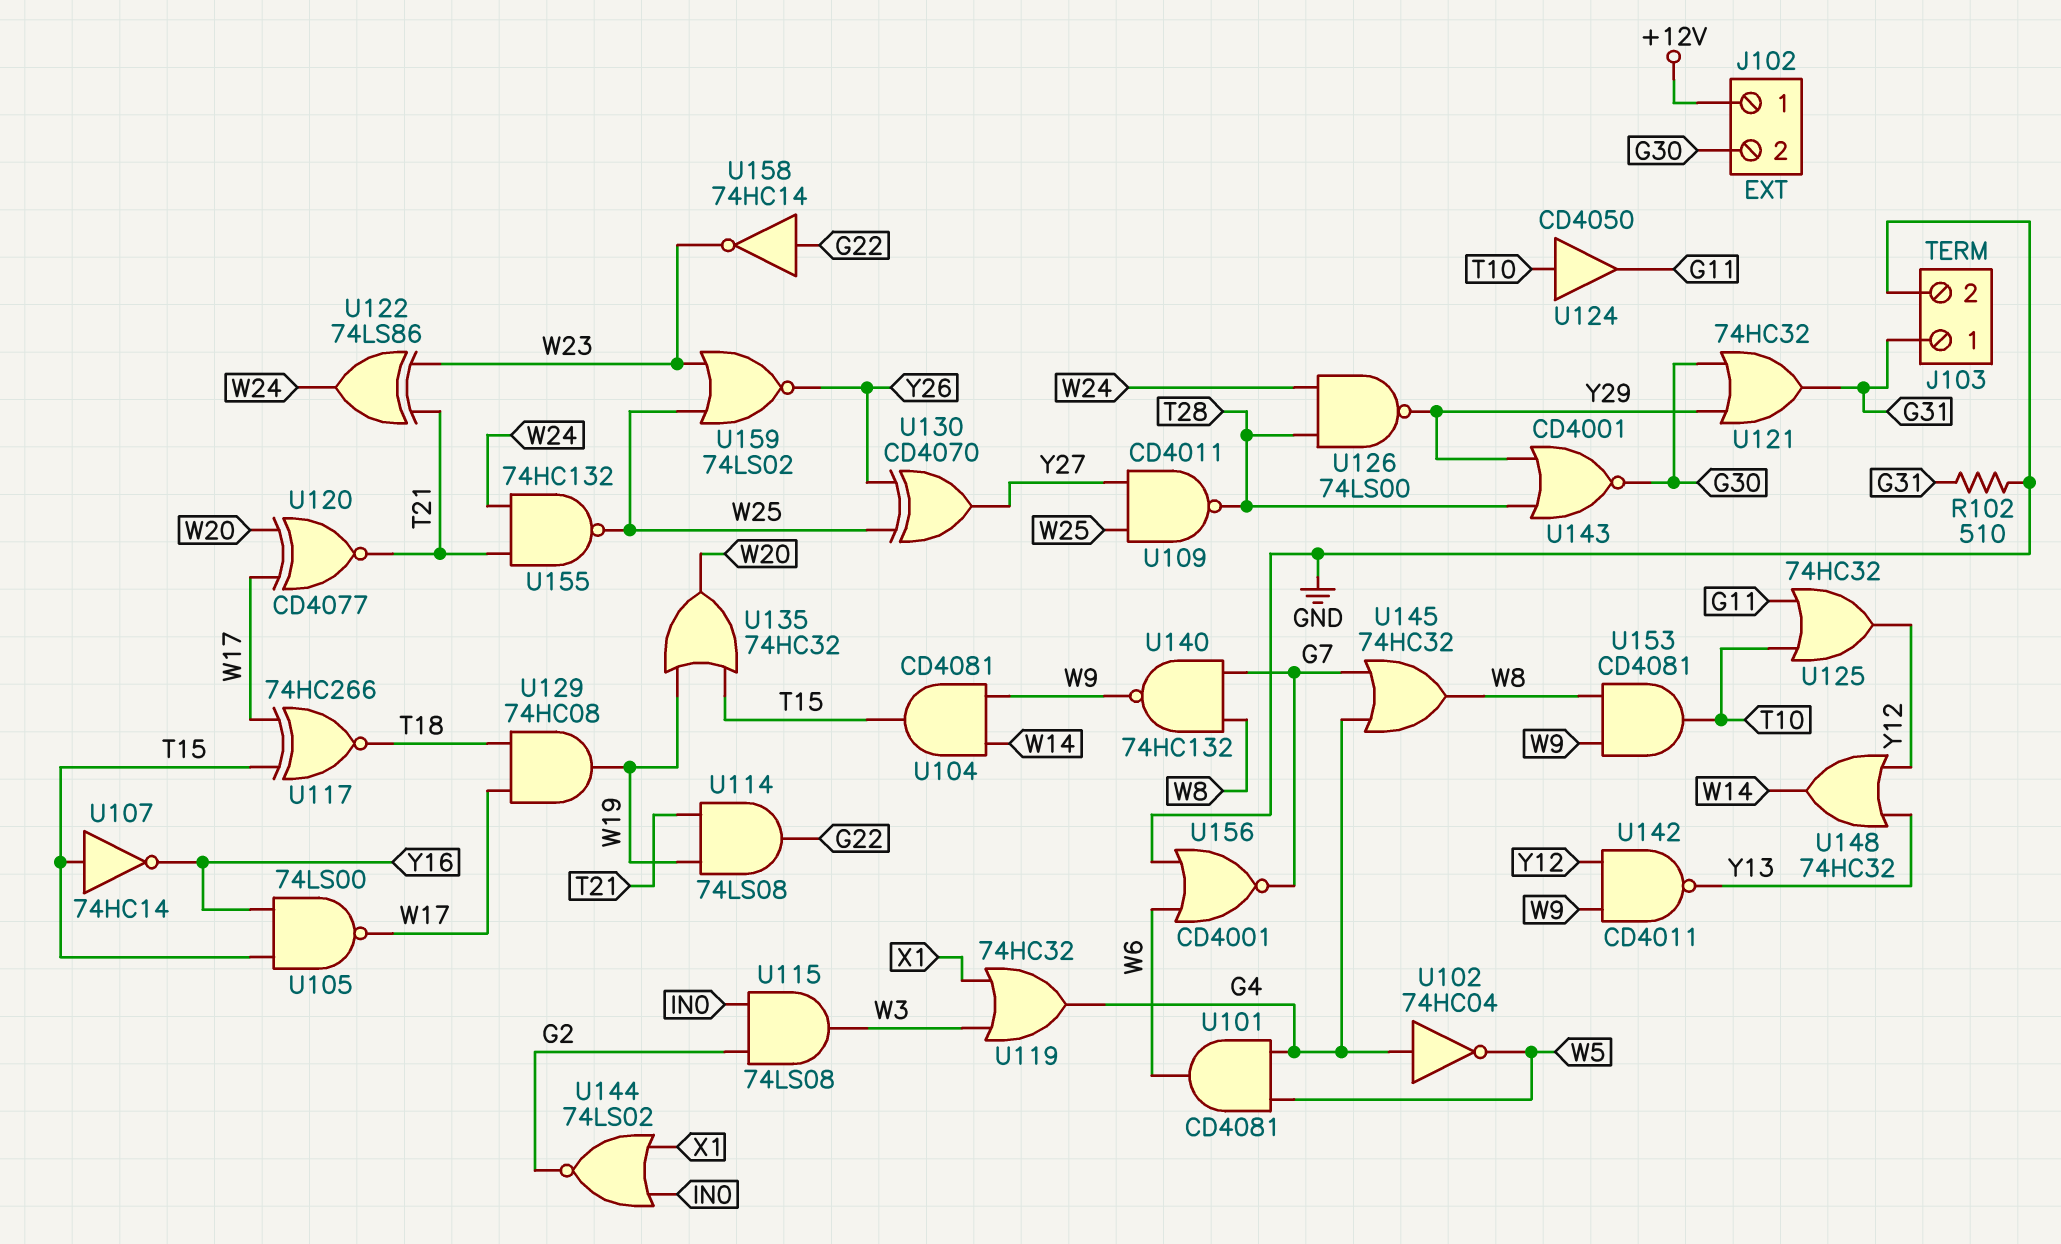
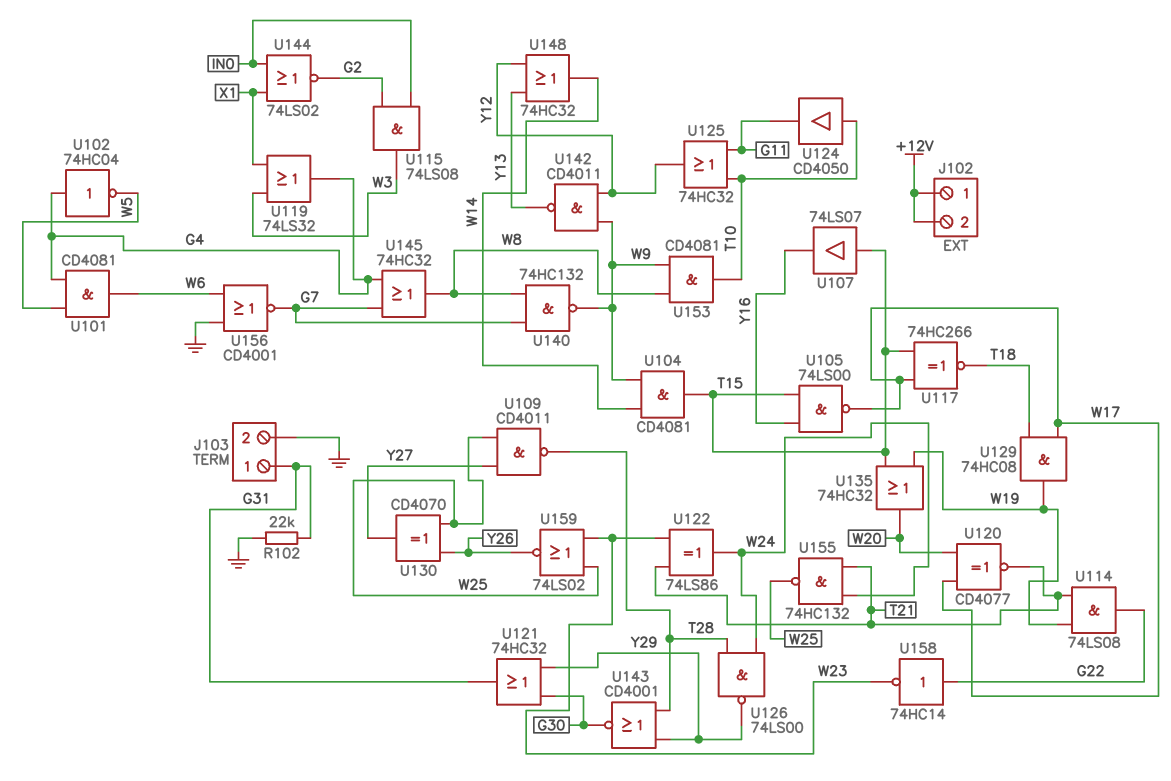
J102 pin 2: G30 -> +12V
R102: 510 (G31, GND) -> 22k (G31, GND)
U107: NOT 74HC14 (in T15, out Y16) -> buffer 74LS07 (in T15, out Y16)
U119: OR 74HC32 (in W3, in X1, out G4) -> OR 74LS32 (in W3, in X1, out G4)

